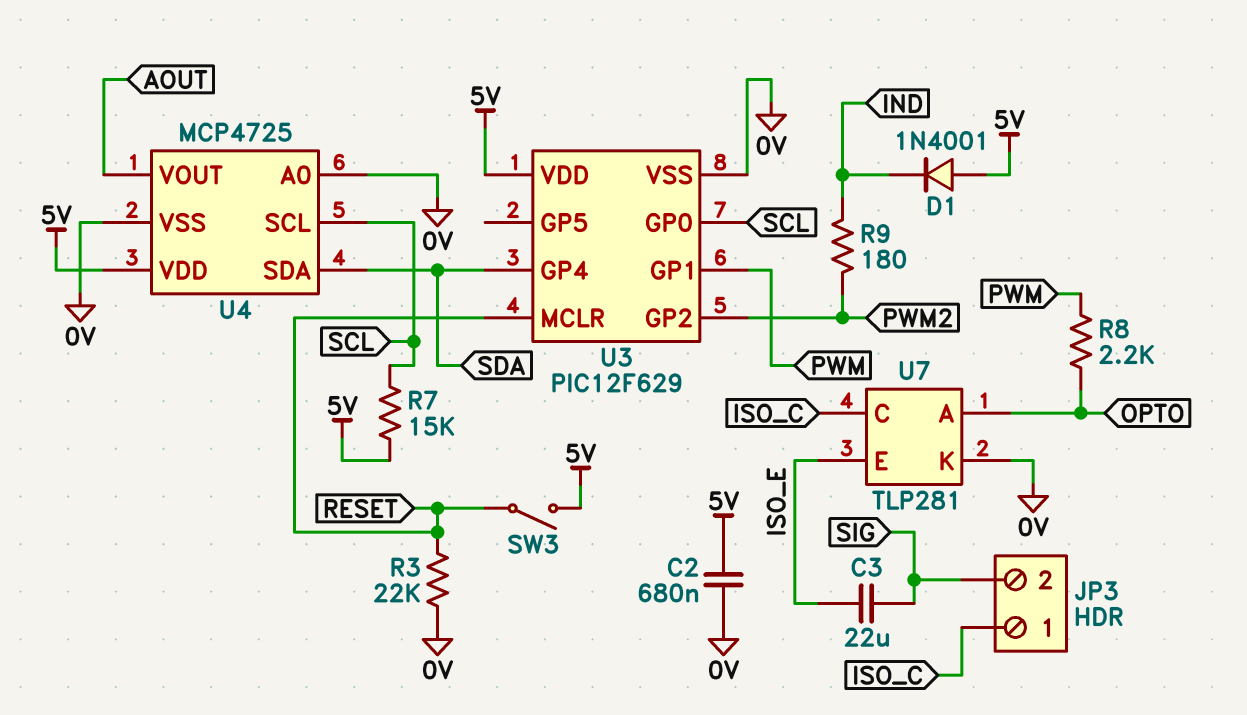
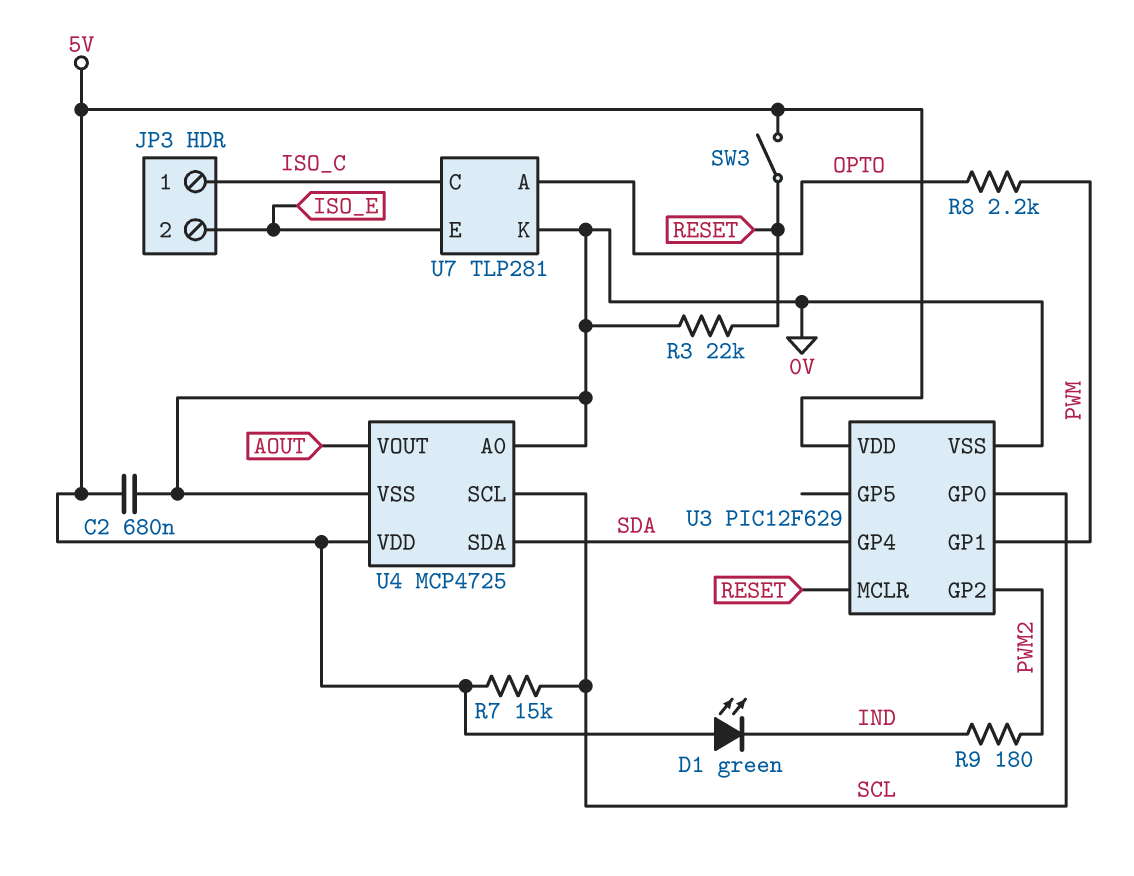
C3: 22uF (ISO_E, SIG) -> none
D1: diode 1N4001 (A 5V, K IND) -> LED green (A 5V, K IND)
JP3 pin 2: SIG -> ISO_E

